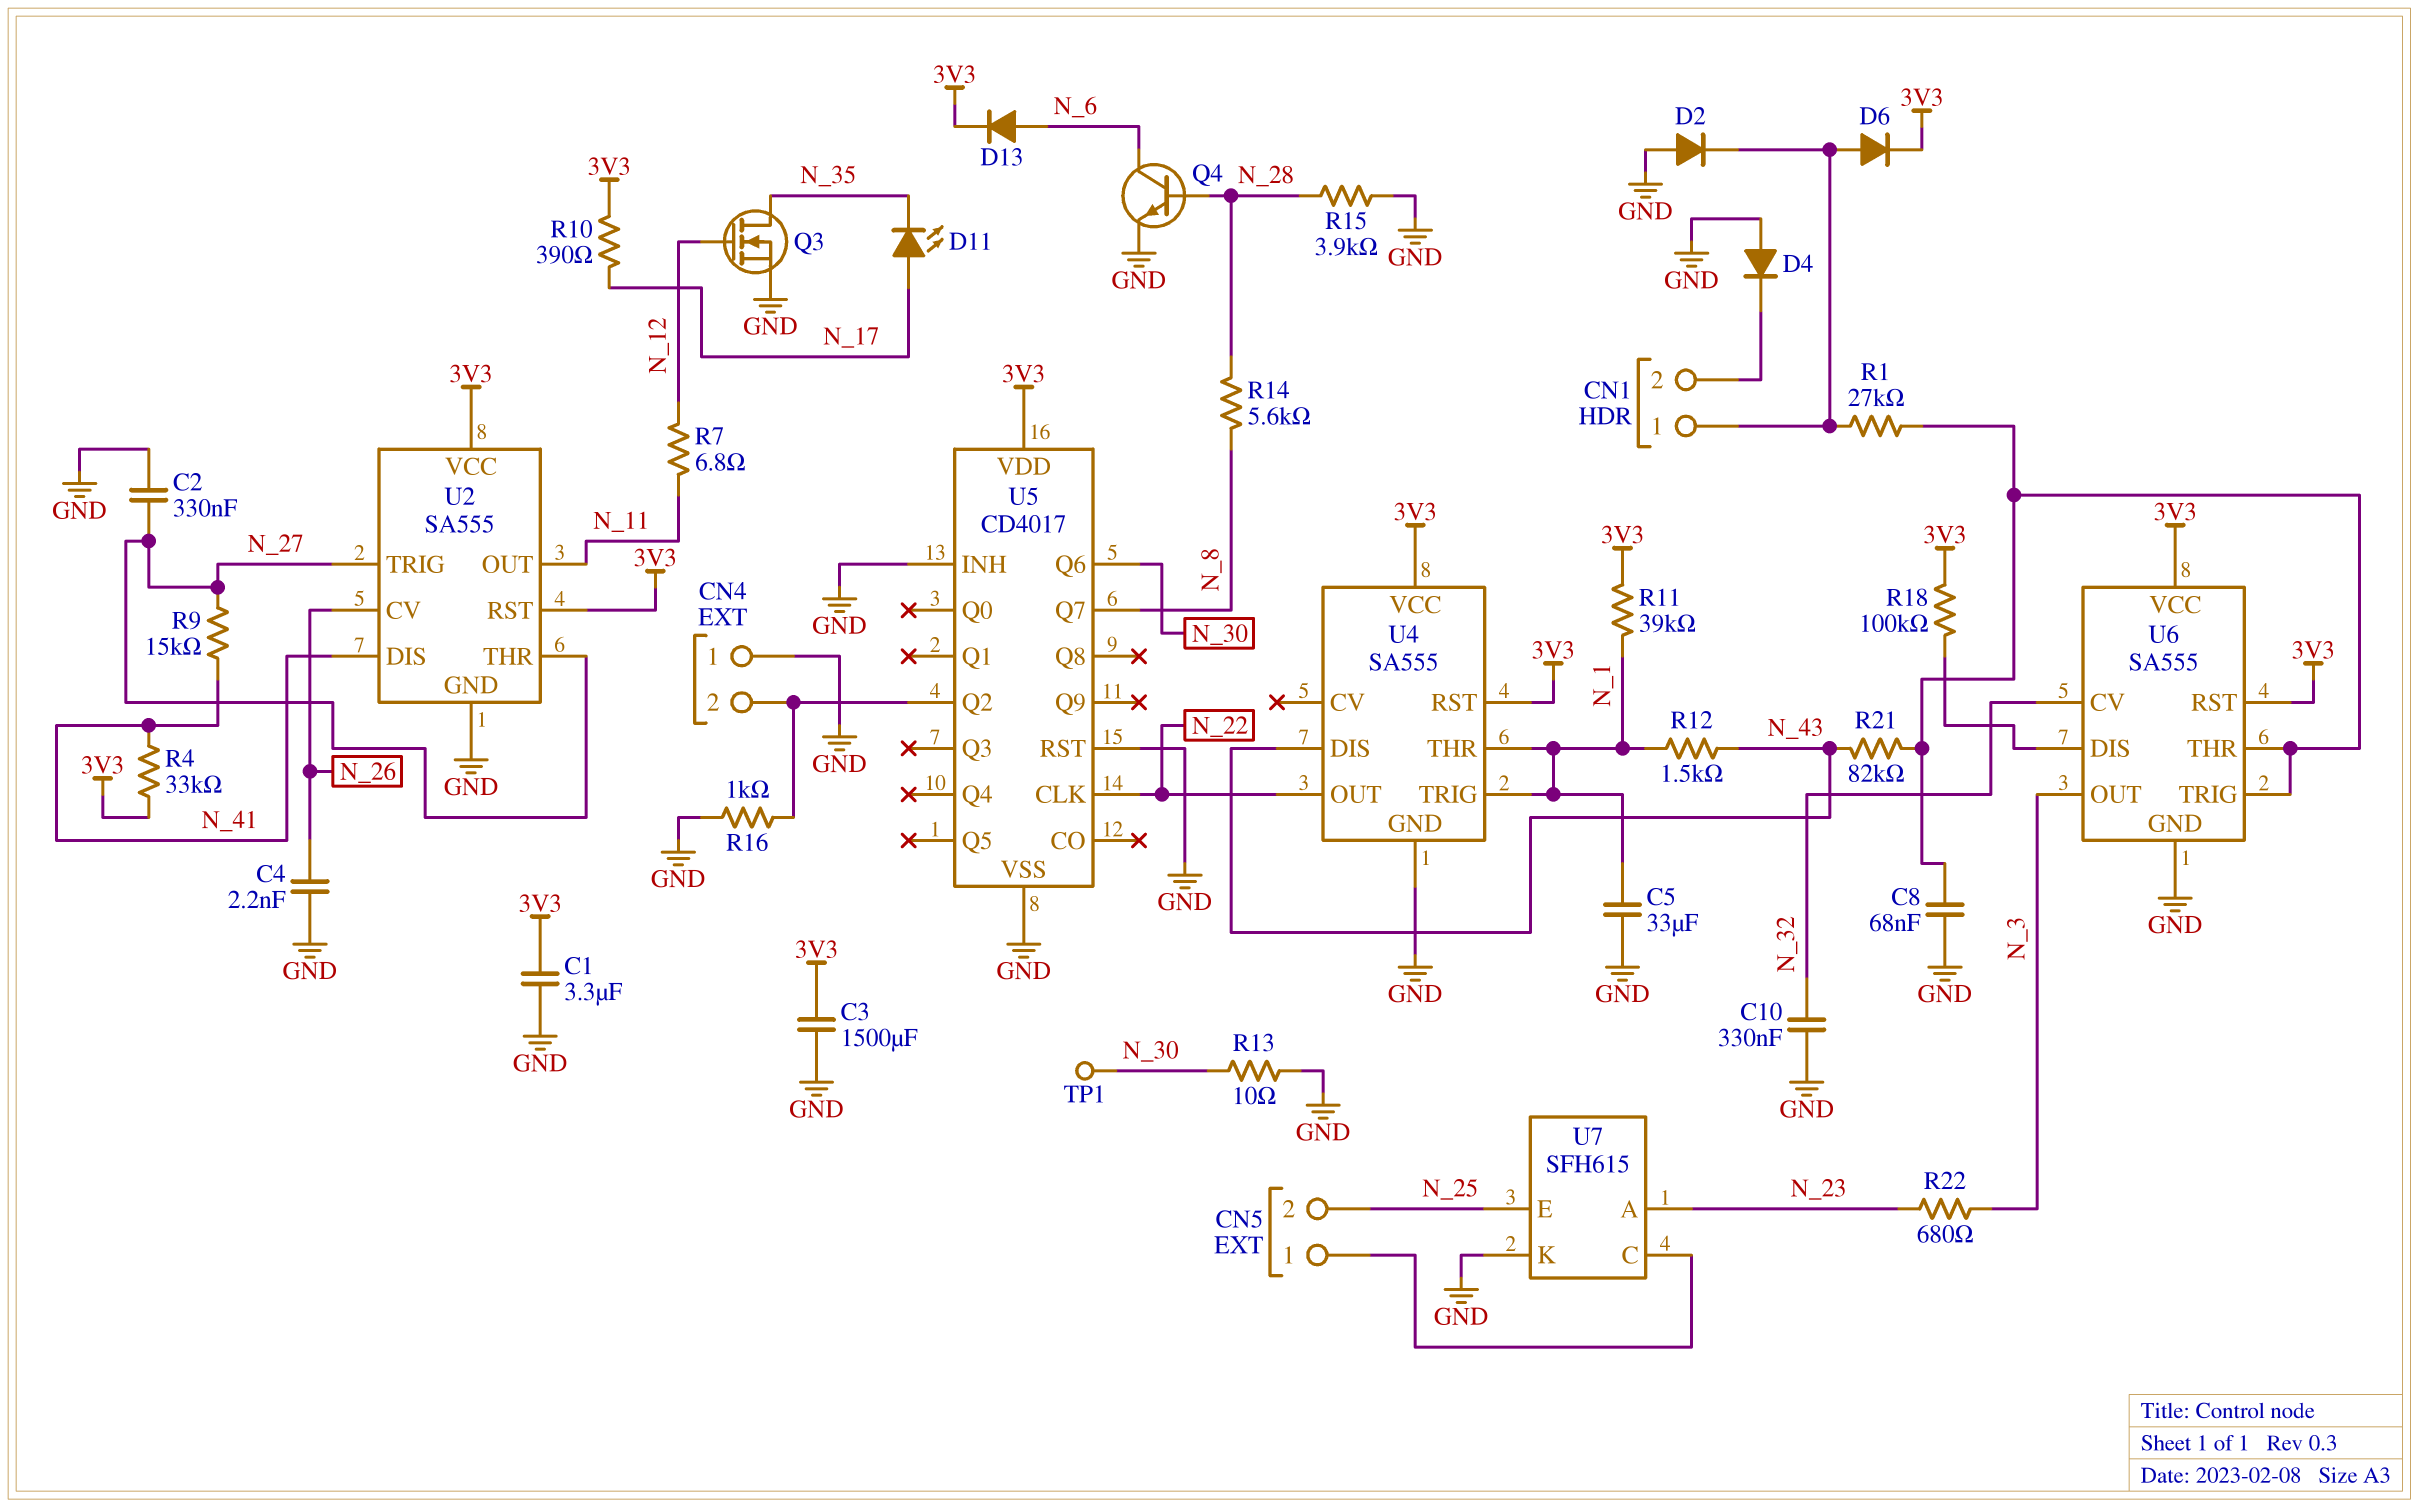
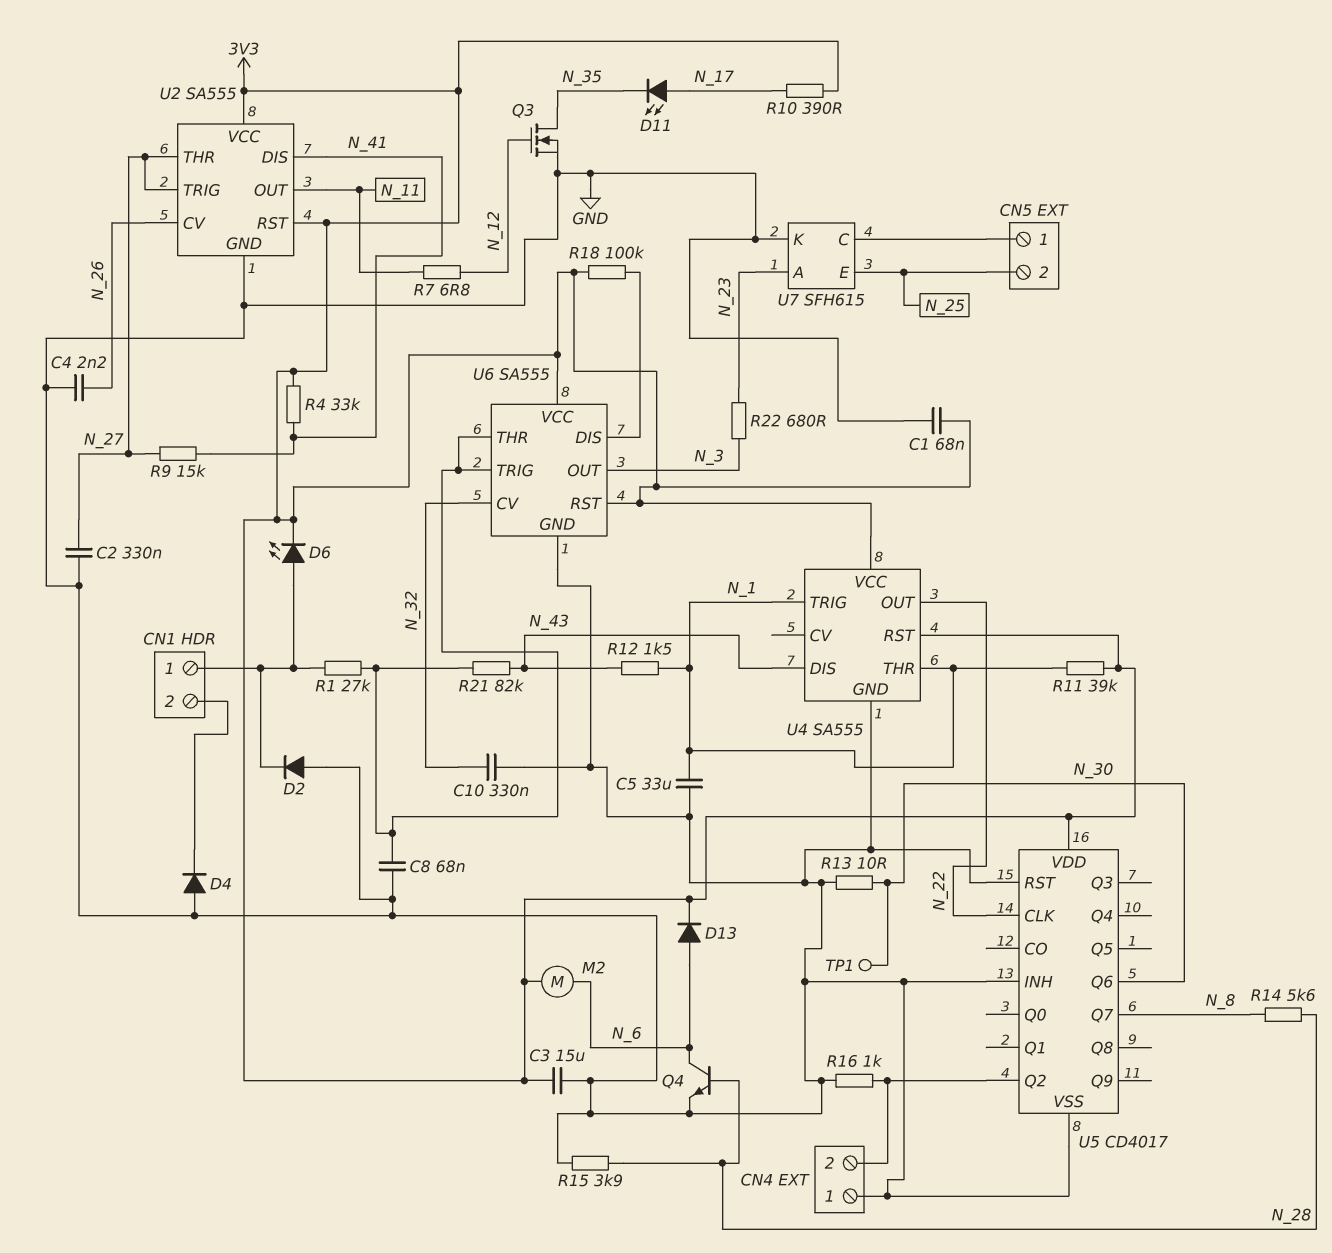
C1: 3.3uF (3V3, GND) -> 68nF (3V3, GND)
C3: 1500uF (3V3, GND) -> 15uF (3V3, GND)
D6: diode (A CN1/1, K 3V3) -> LED (A CN1/1, K 3V3)
M2: none -> motor (3V3, N_6)

